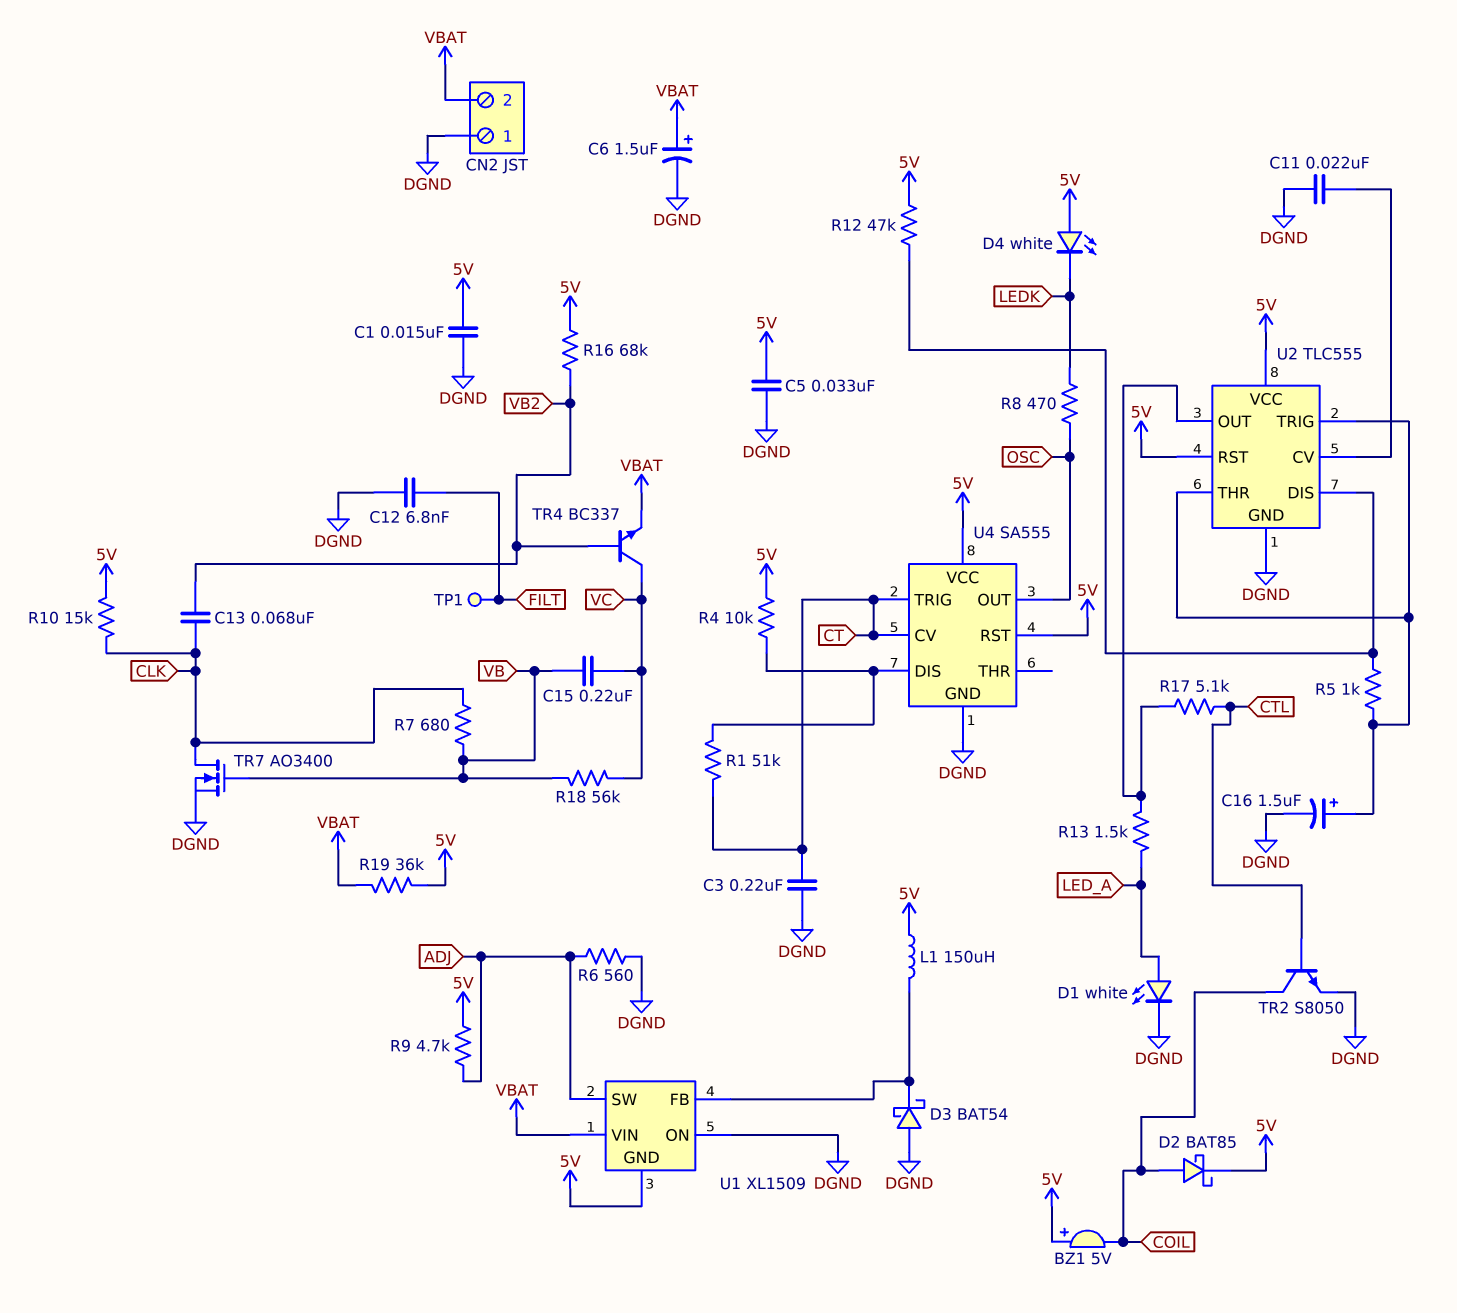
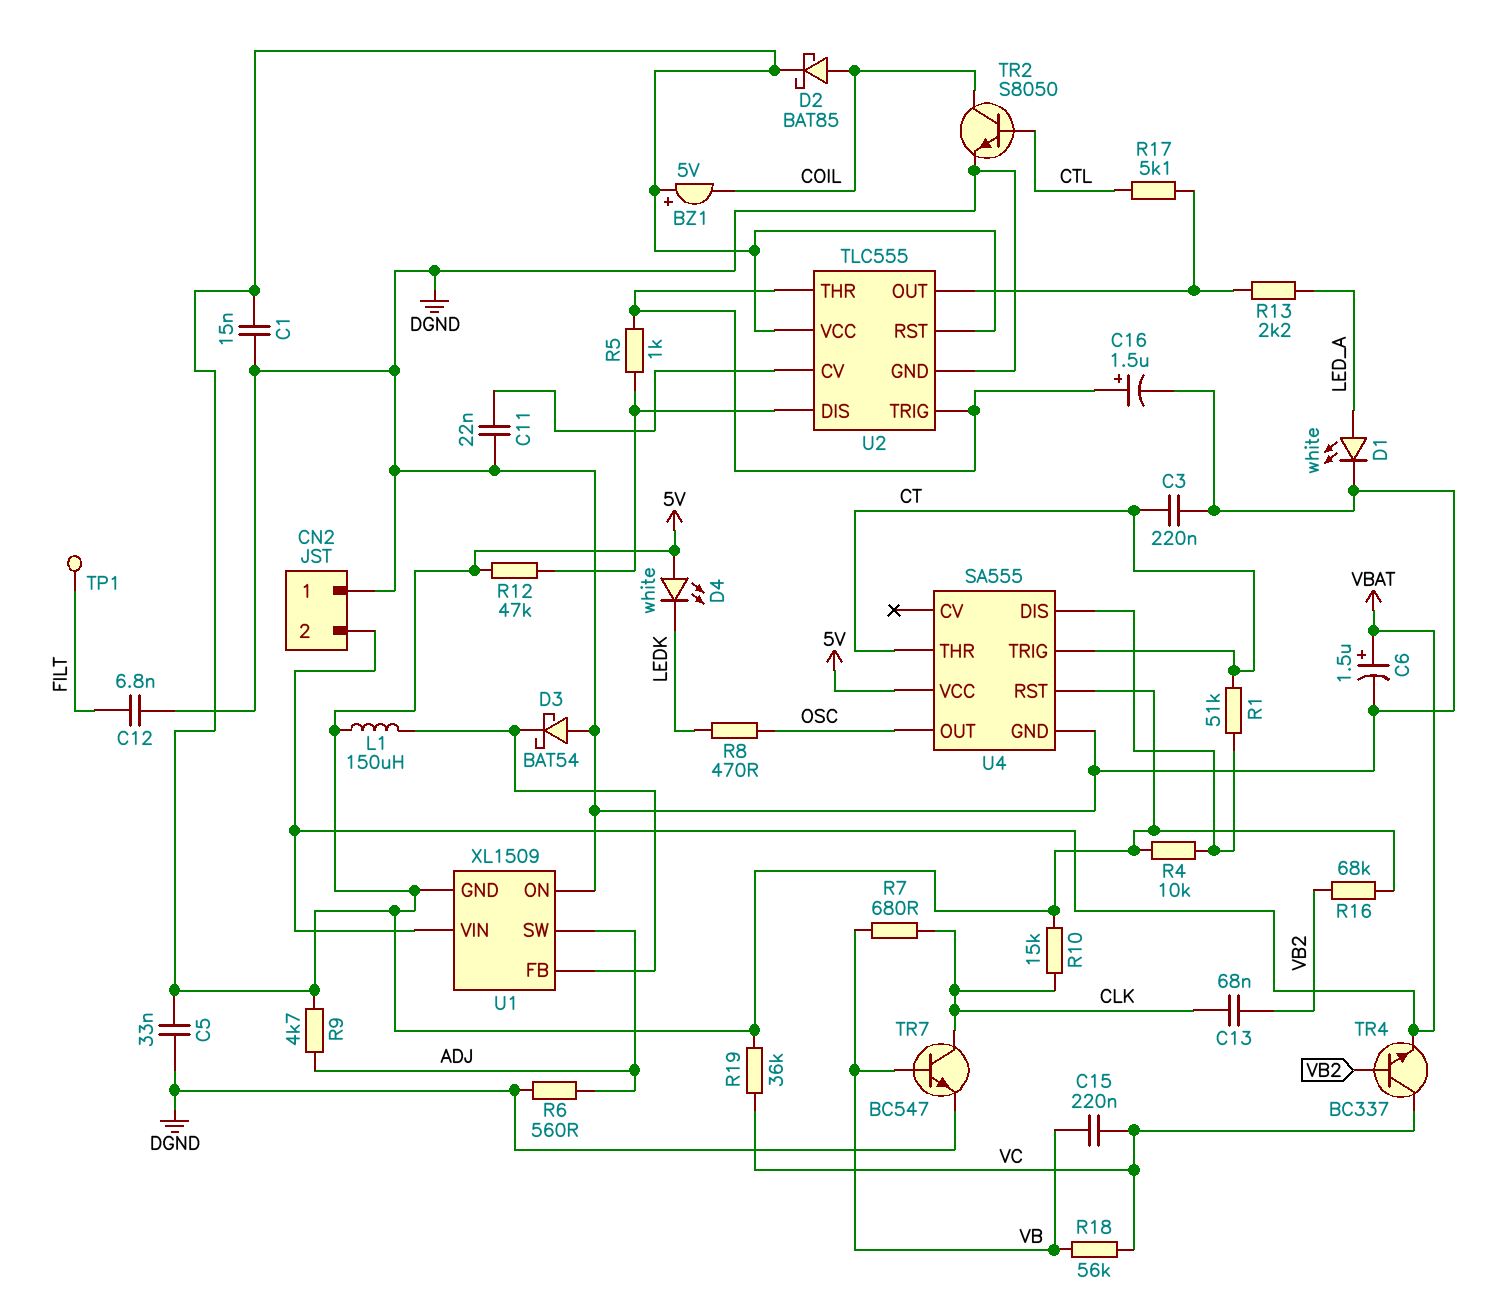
R13: 1.5k (LED_A, U2/OUT) -> 2.2k (LED_A, U2/OUT)
R19: 36k (5V, VBAT) -> 36k (5V, VC)
TR7: NMOS AO3400 (G VB, D CLK, S DGND) -> NPN BC547 (B VB, C CLK, E DGND)
U4 pin CV: CT -> none
U4 pin THR: none -> CT

